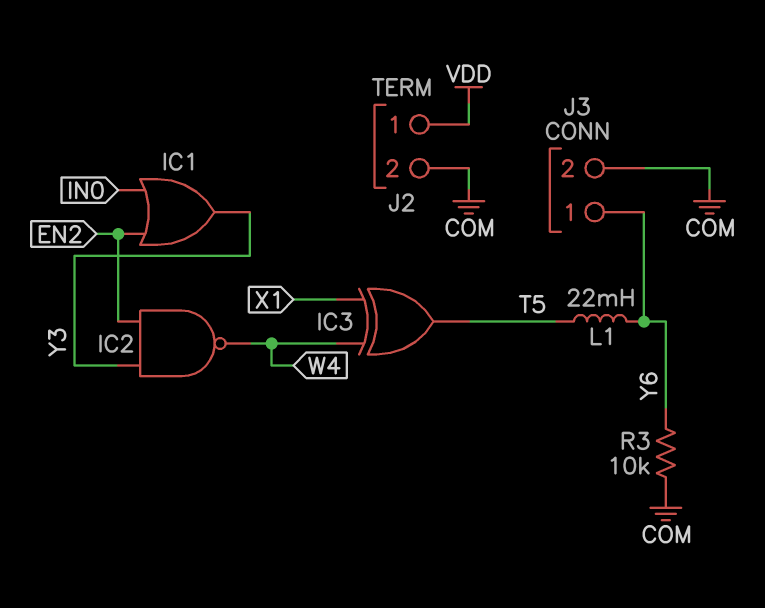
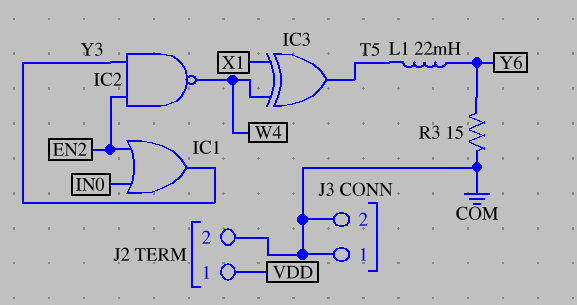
J3 pin 1: Y6 -> COM
R3: 10k (COM, Y6) -> 15 (COM, Y6)

